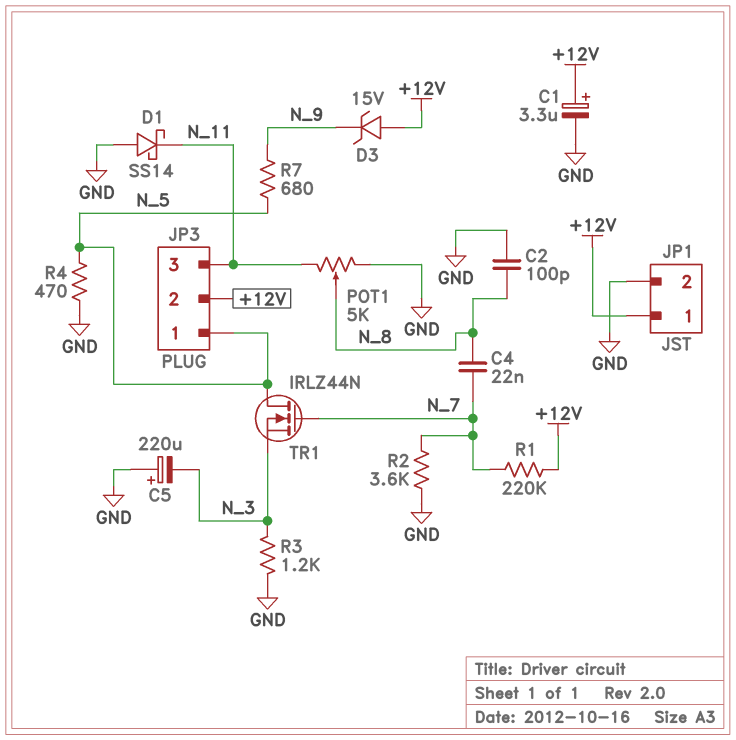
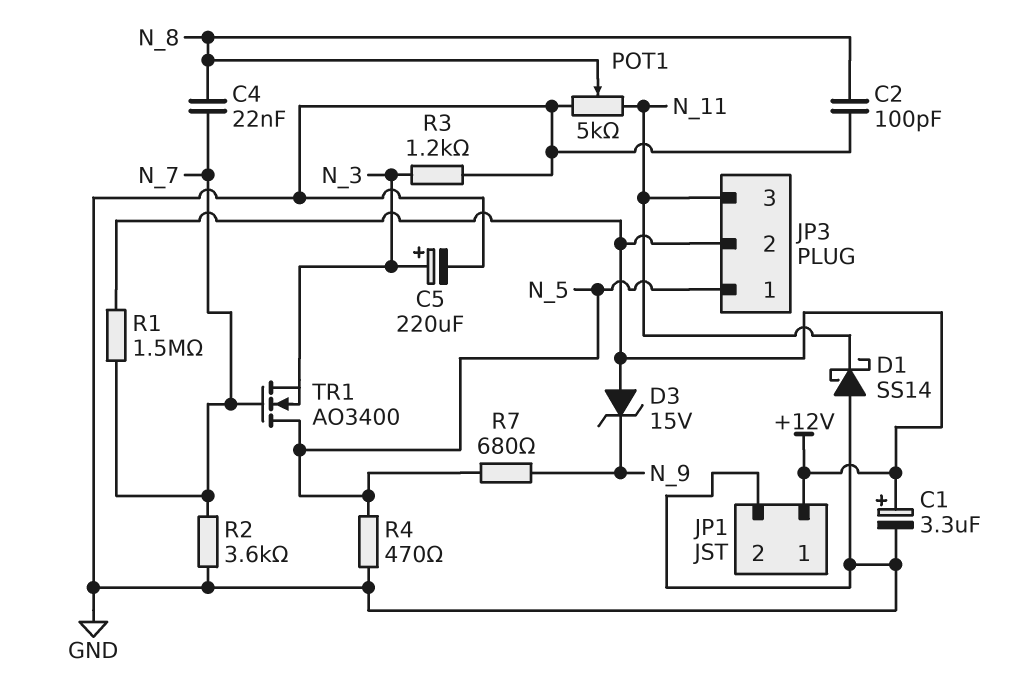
C5: 220uF (plus GND, minus N_3) -> 220uF (plus N_3, minus GND)
R1: 220k (+12V, N_7) -> 1.5M (+12V, N_7)
TR1: NMOS IRLZ44N (G N_7, D N_5, S N_3) -> NMOS AO3400 (G N_7, D N_5, S N_3)

